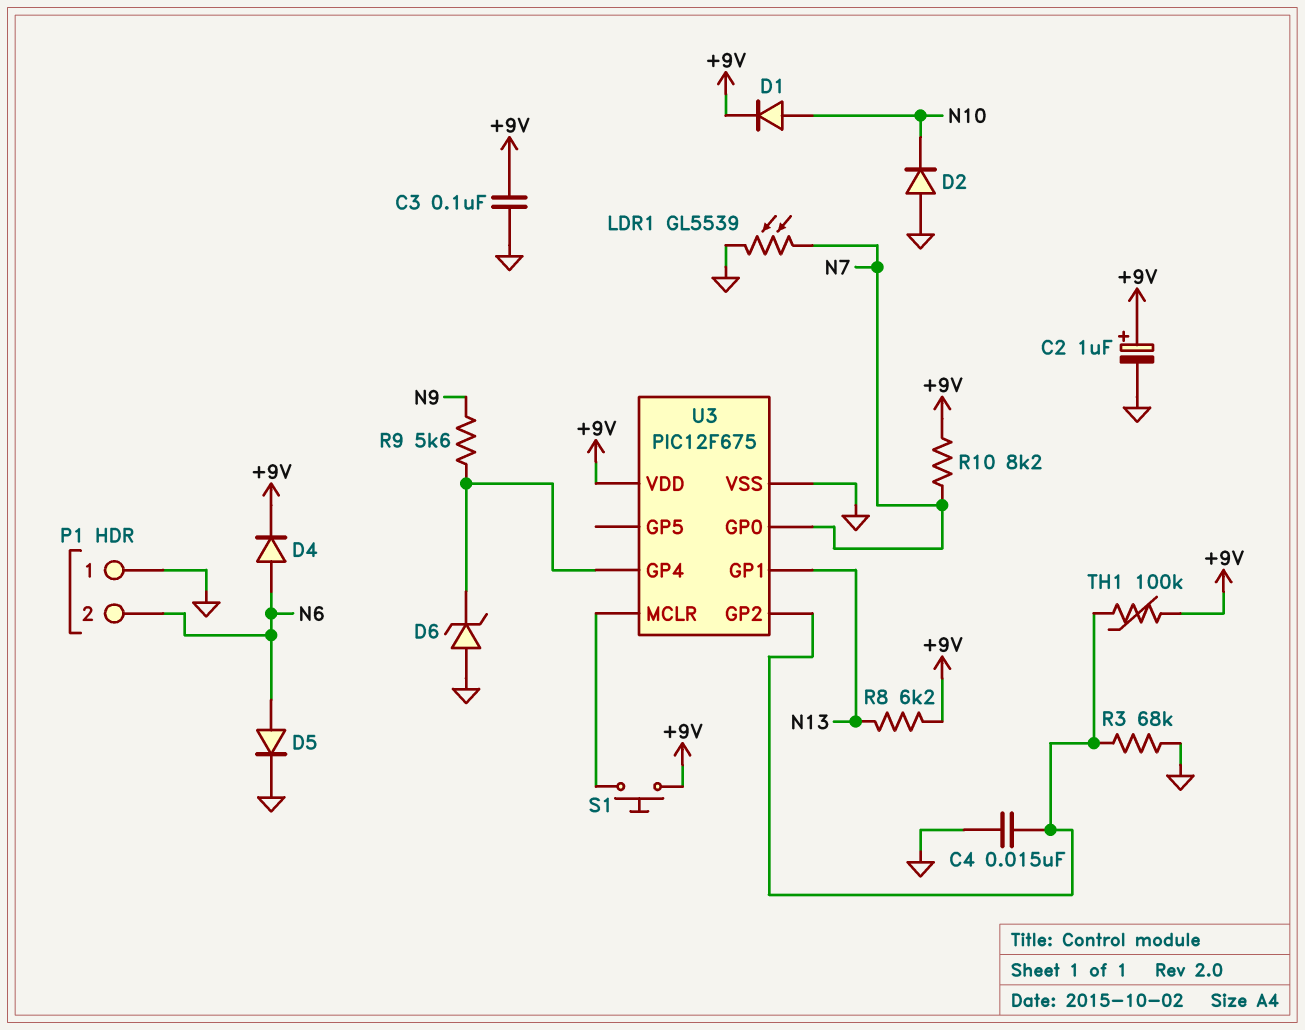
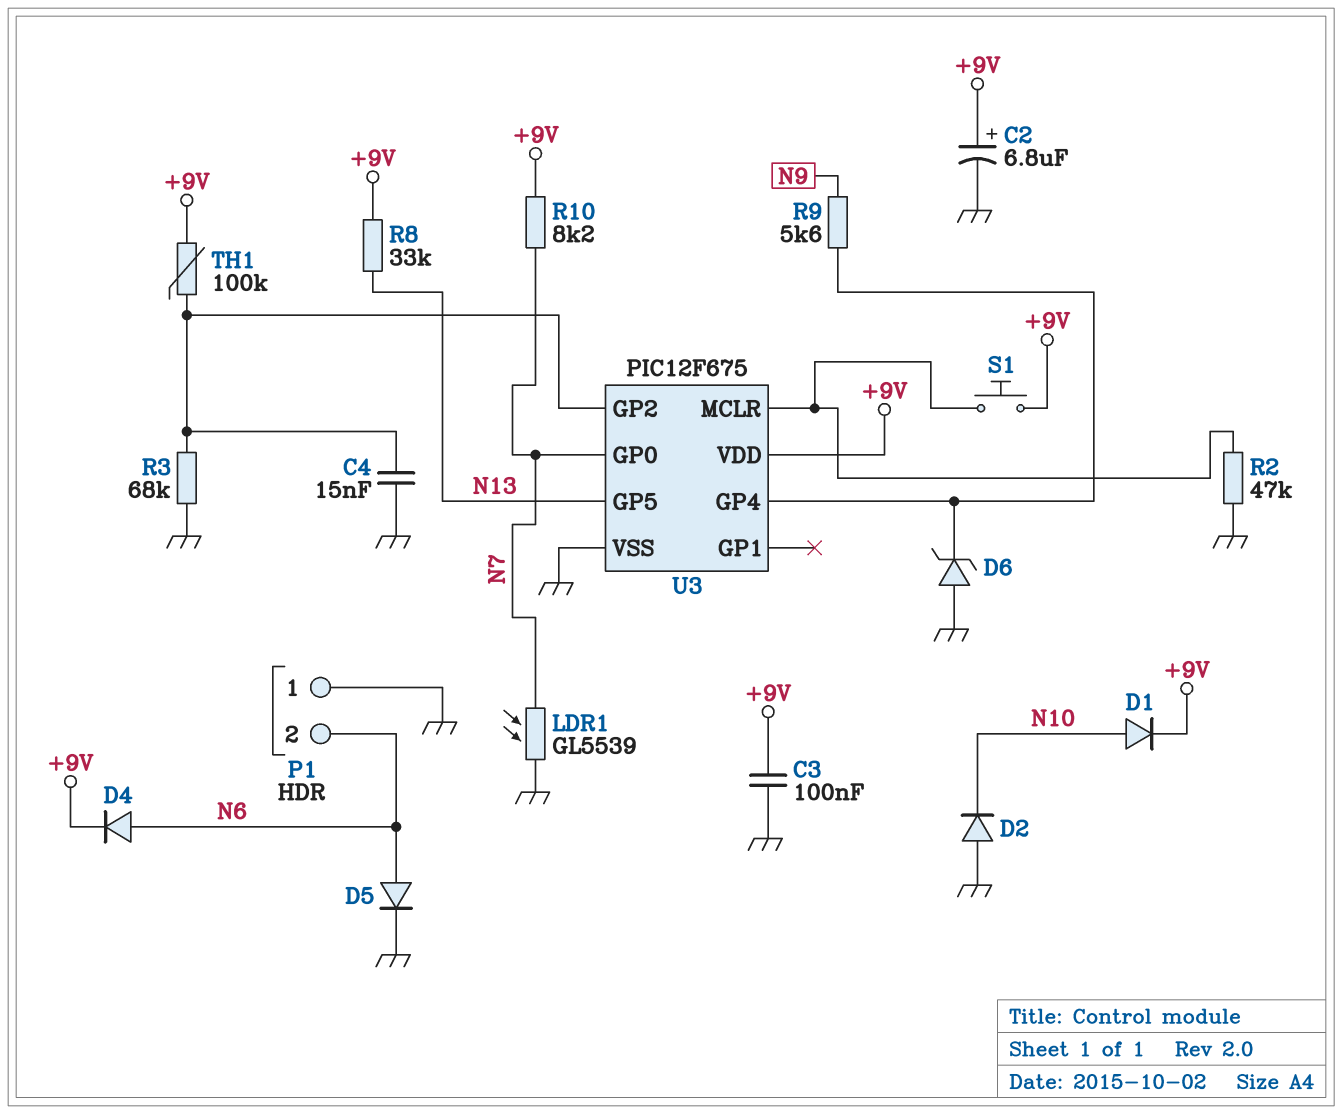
C2: 1uF (plus +9V, minus GND) -> 6.8uF (plus +9V, minus GND)
R2: none -> 47k (GND, U3/MCLR)
R8: 6.2k (+9V, N13) -> 33k (+9V, N13)
U3 pin GP1: N13 -> none
U3 pin GP5: none -> N13

